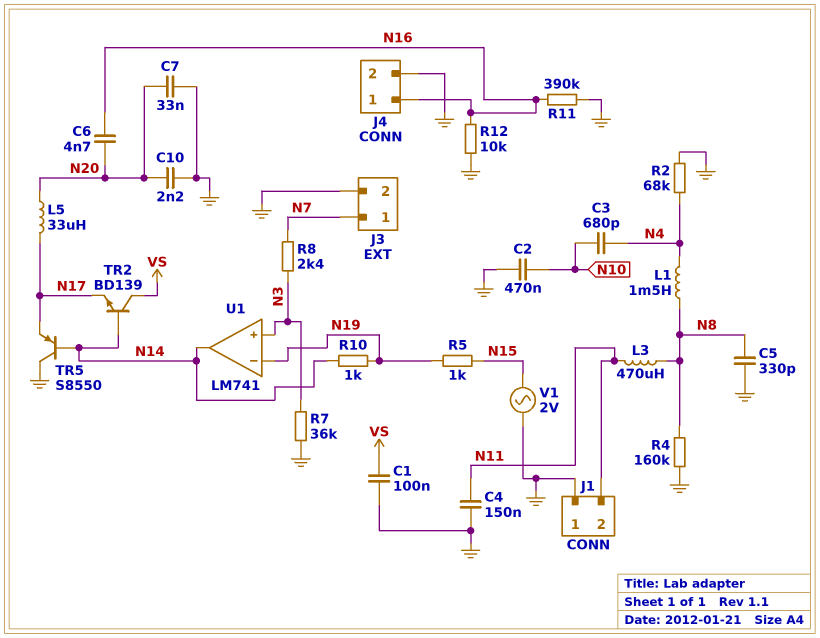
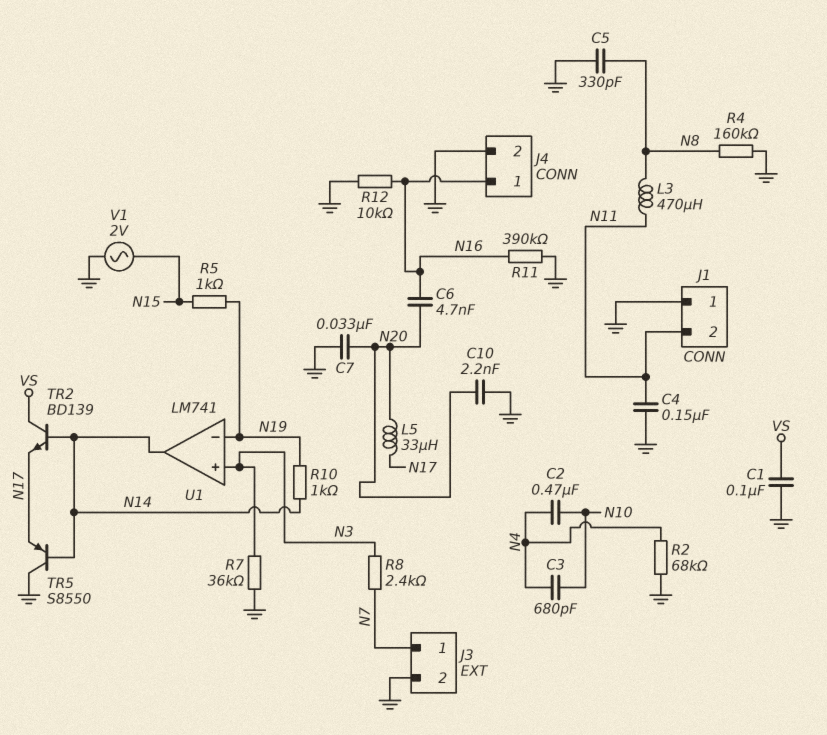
C2: 470nF (GND, N10) -> 470nF (N4, N10)
L1: 1.5mH (N4, N8) -> none

